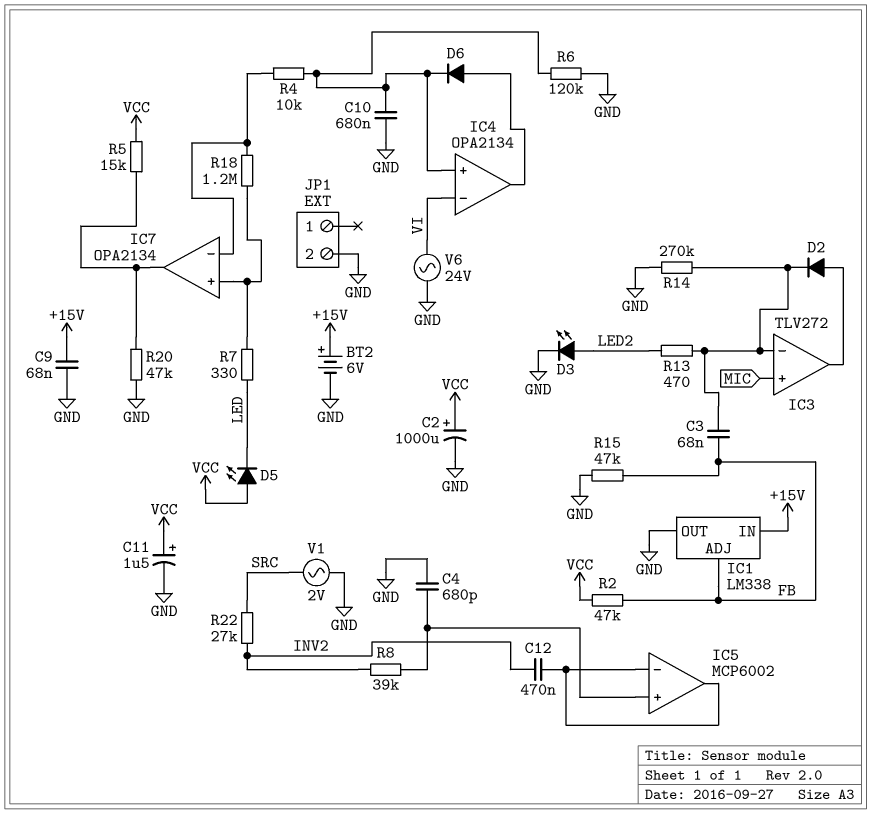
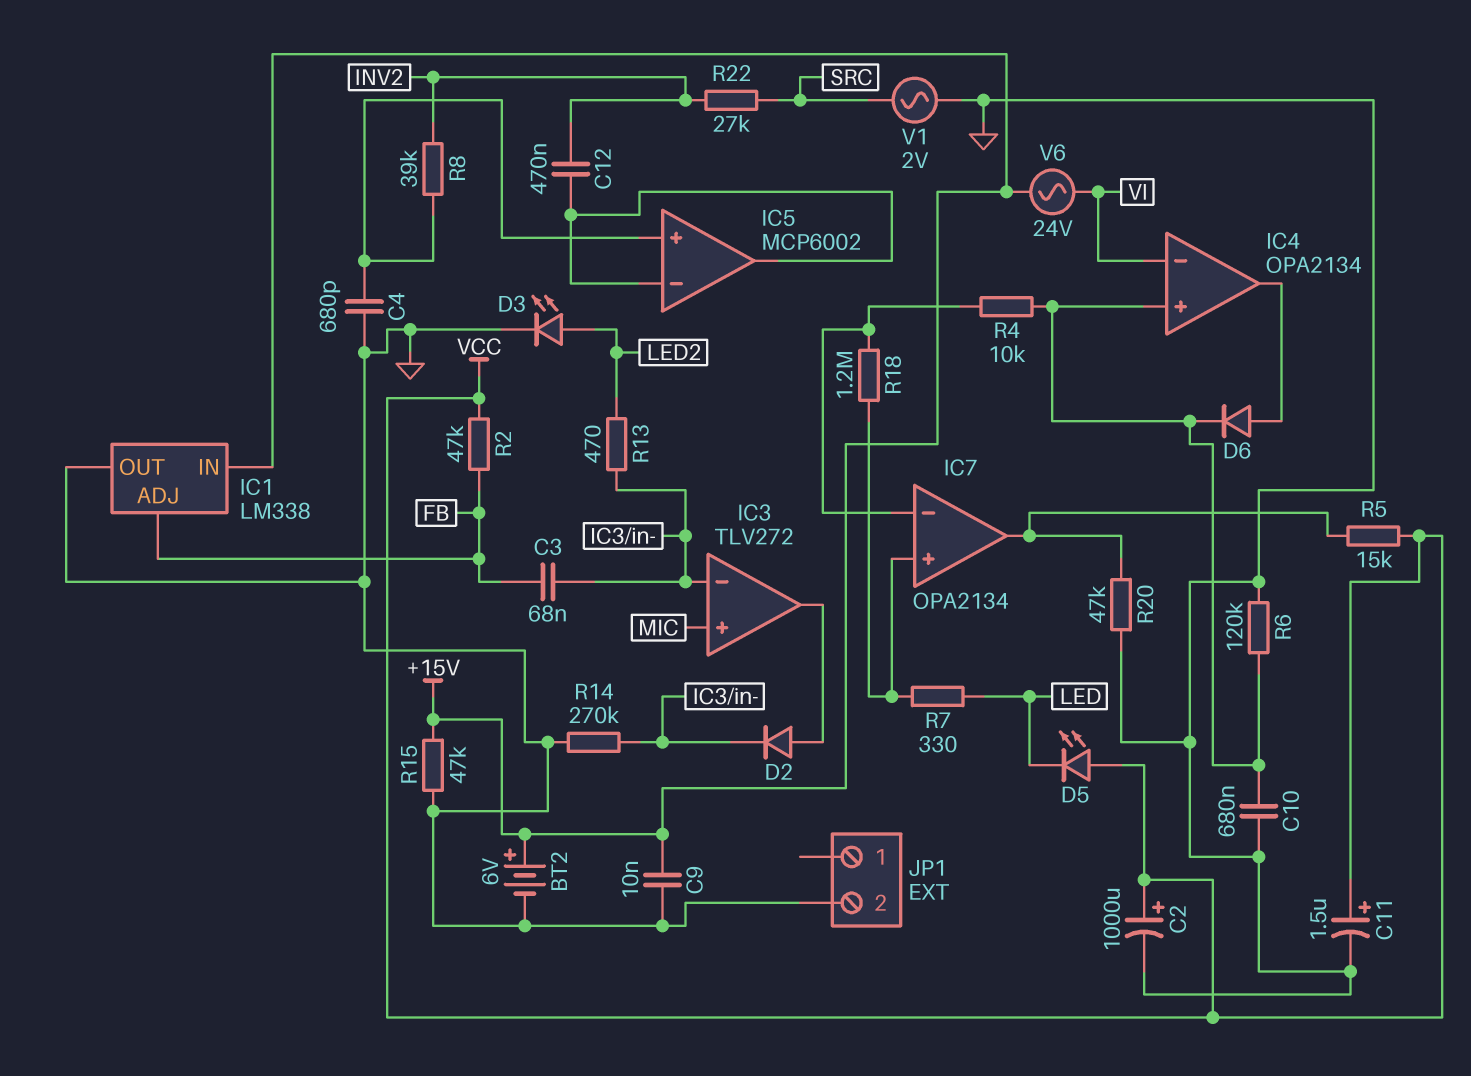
C9: 68nF (+15V, GND) -> 10nF (+15V, GND)
R15: 47k (FB, GND) -> 47k (+15V, GND)
V6: AC 24V (GND, VI) -> AC 24V (+15V, VI)

